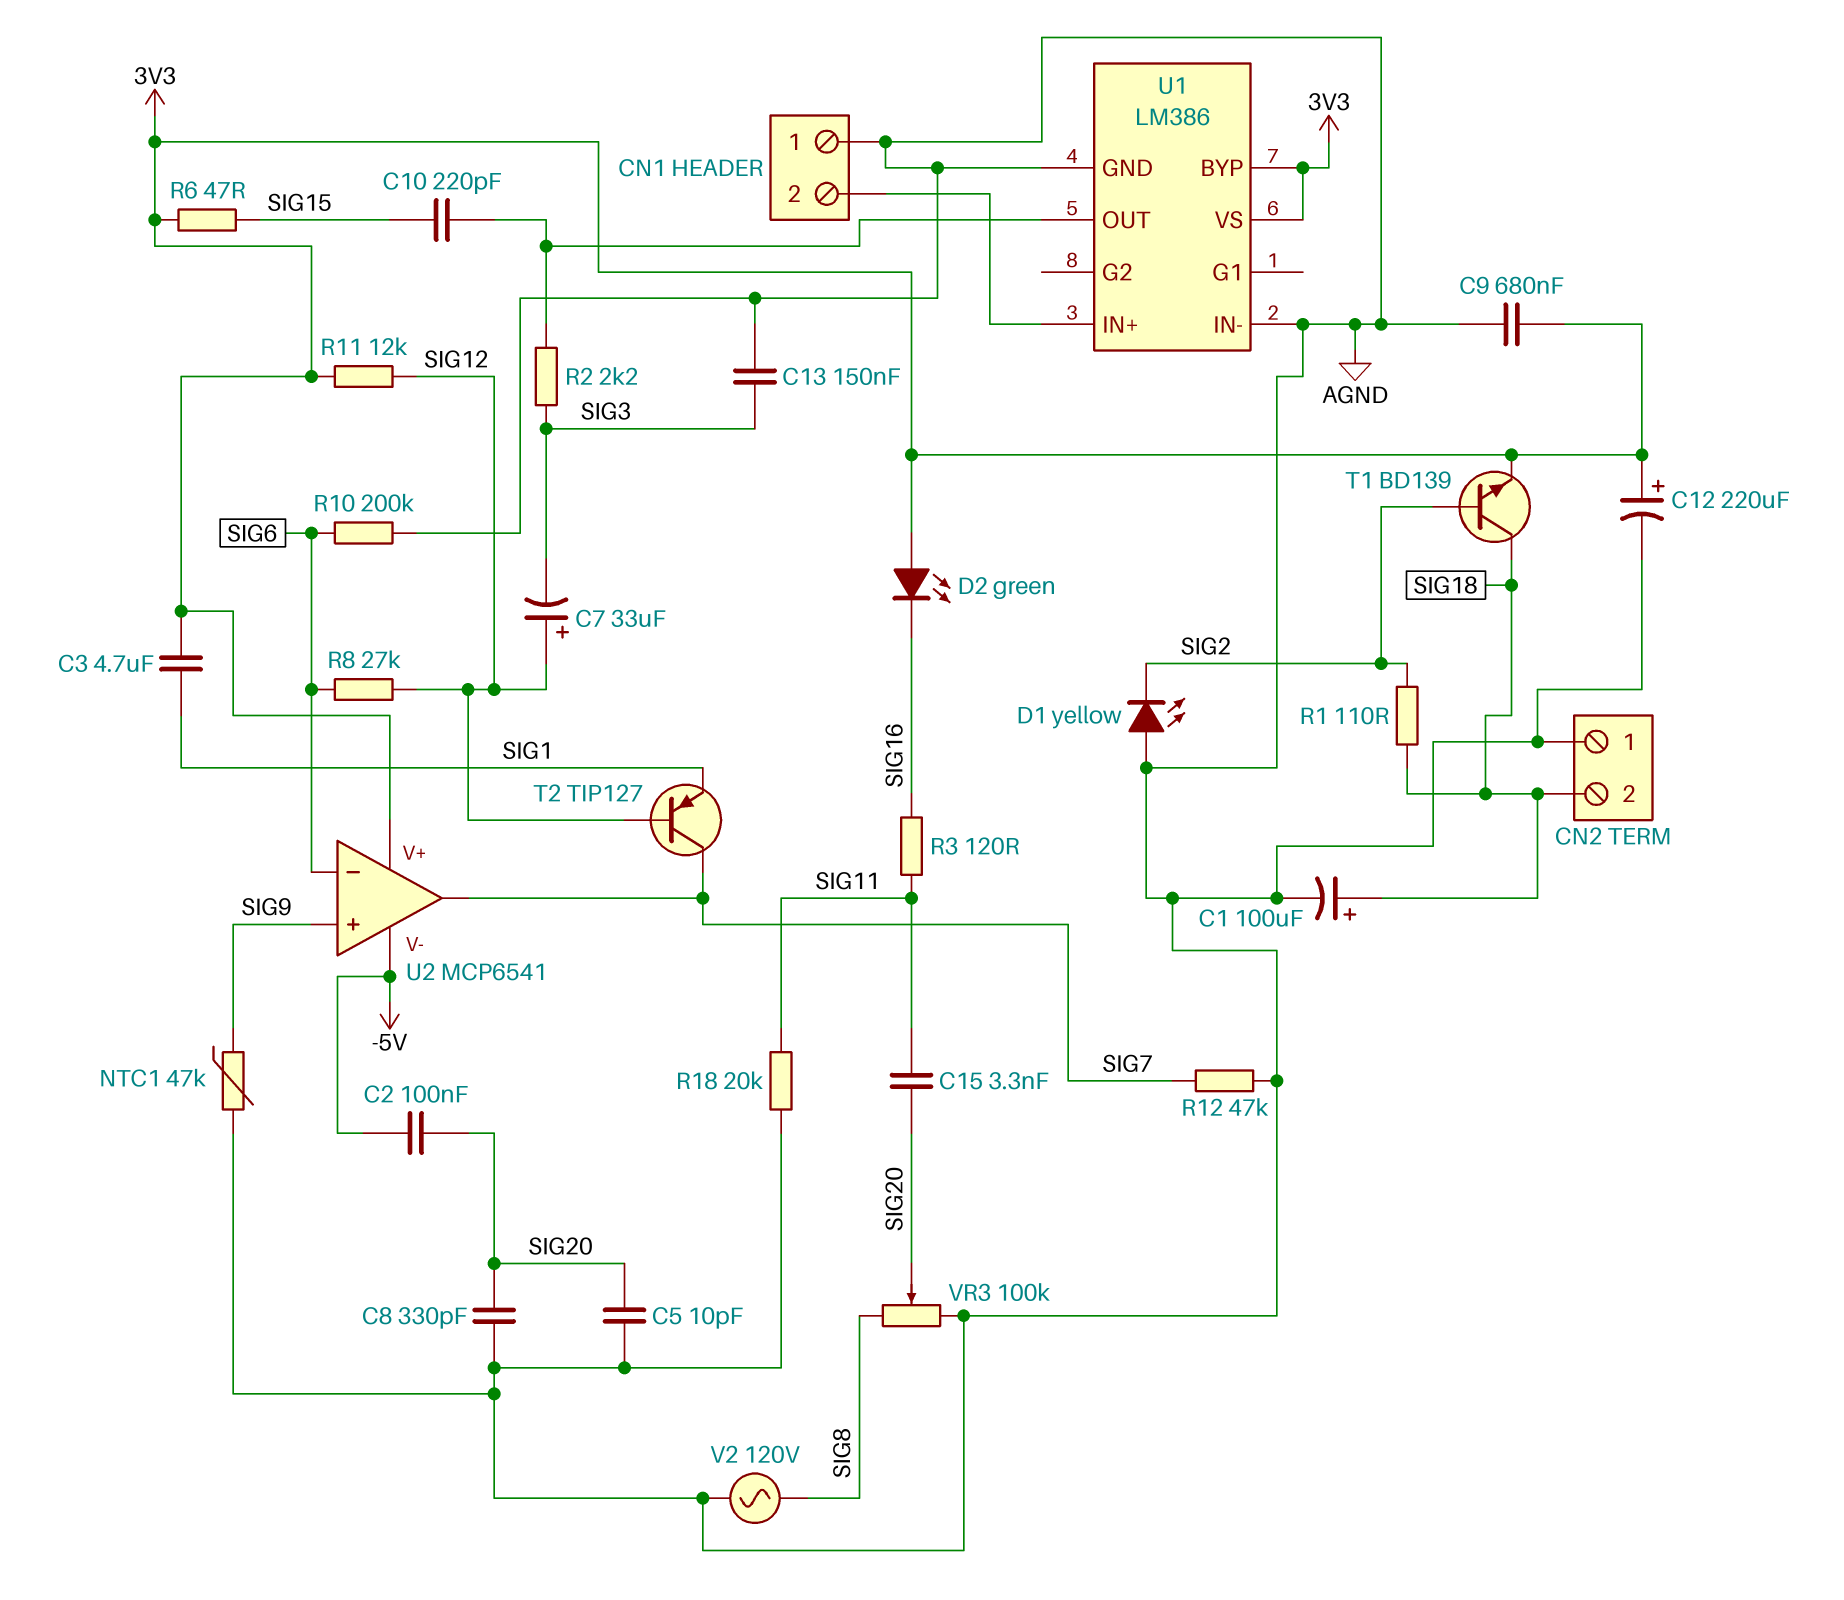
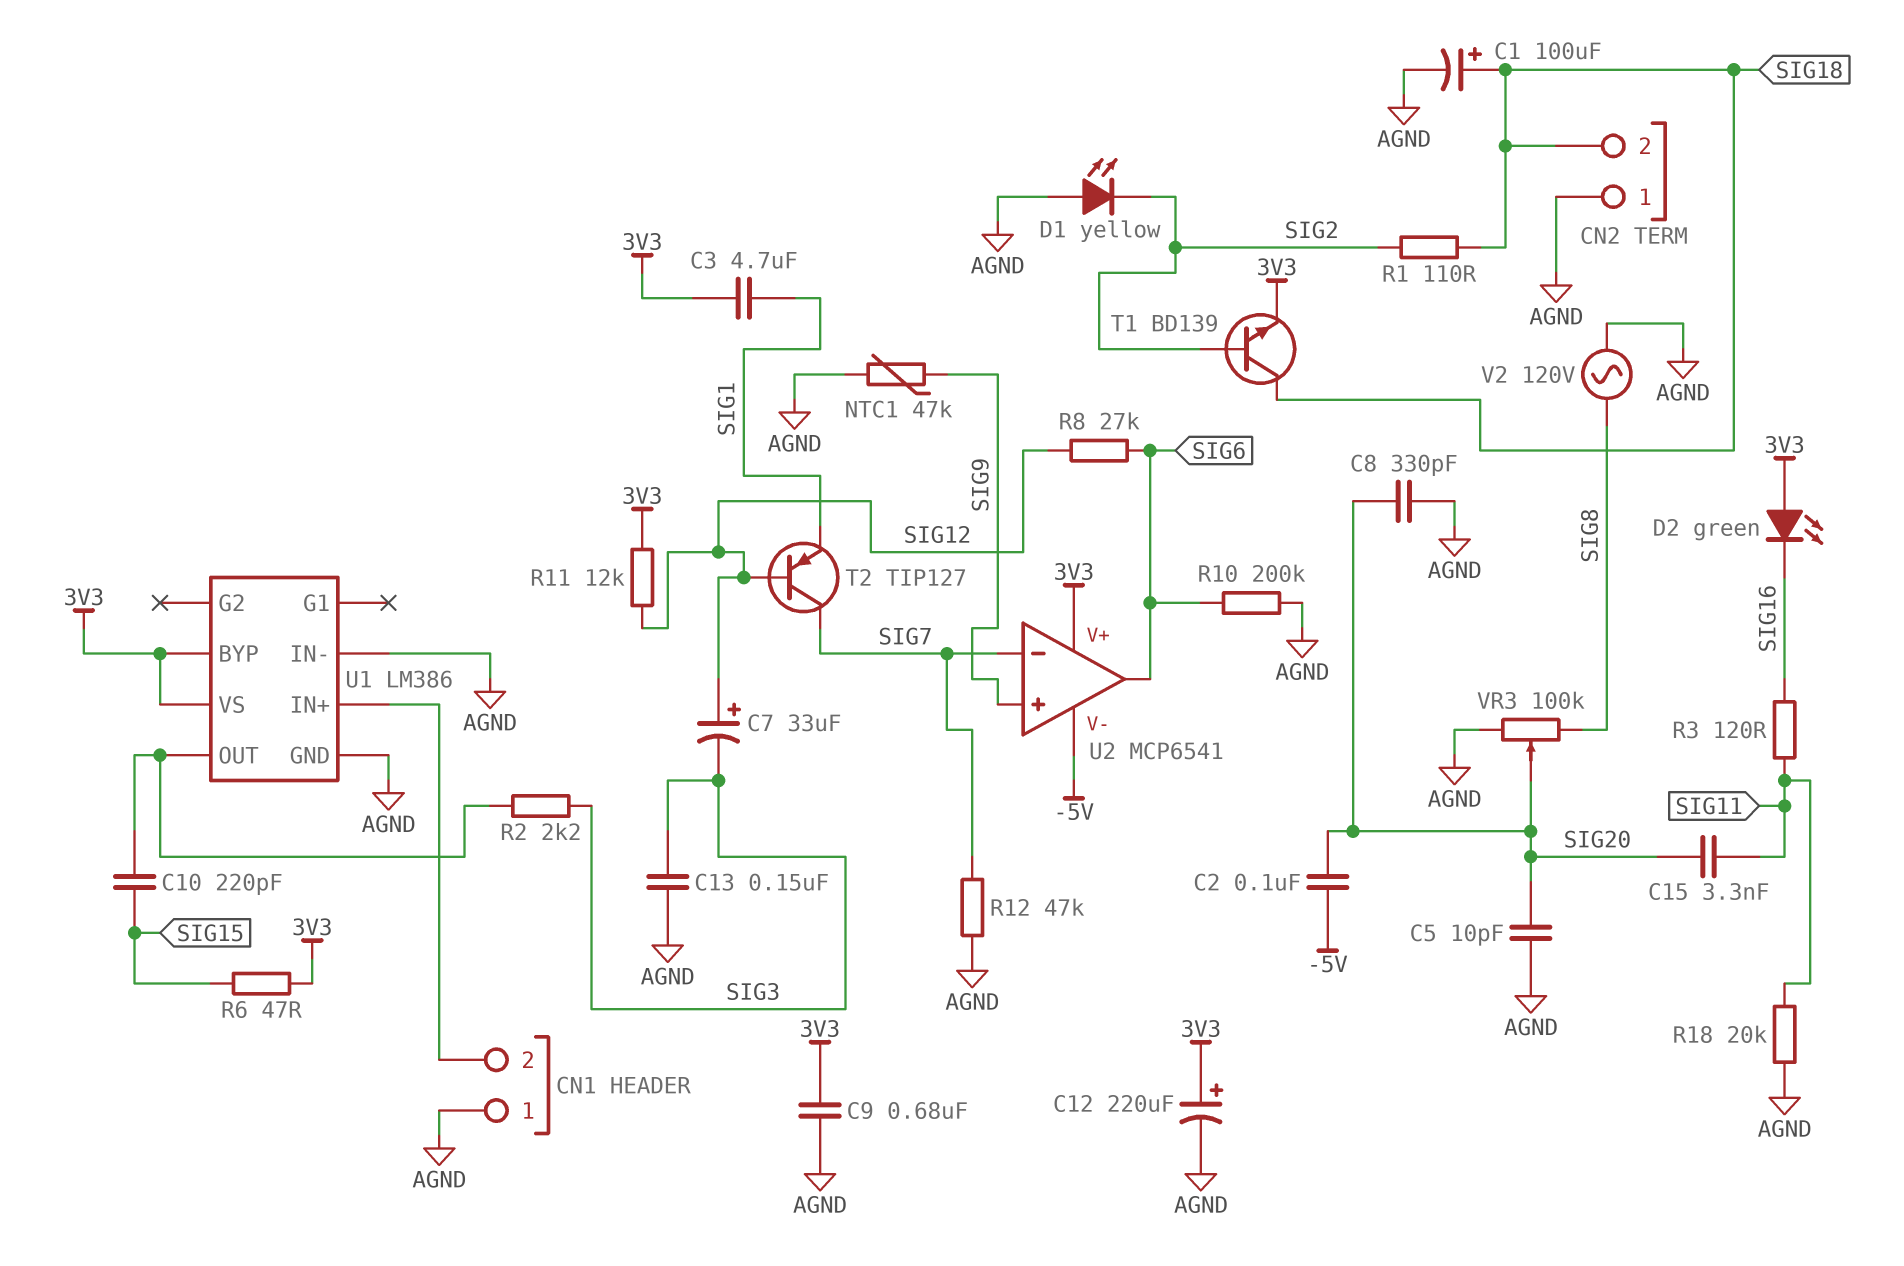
U2 pin in-: SIG6 -> SIG7
U2 pin out: SIG7 -> SIG6

